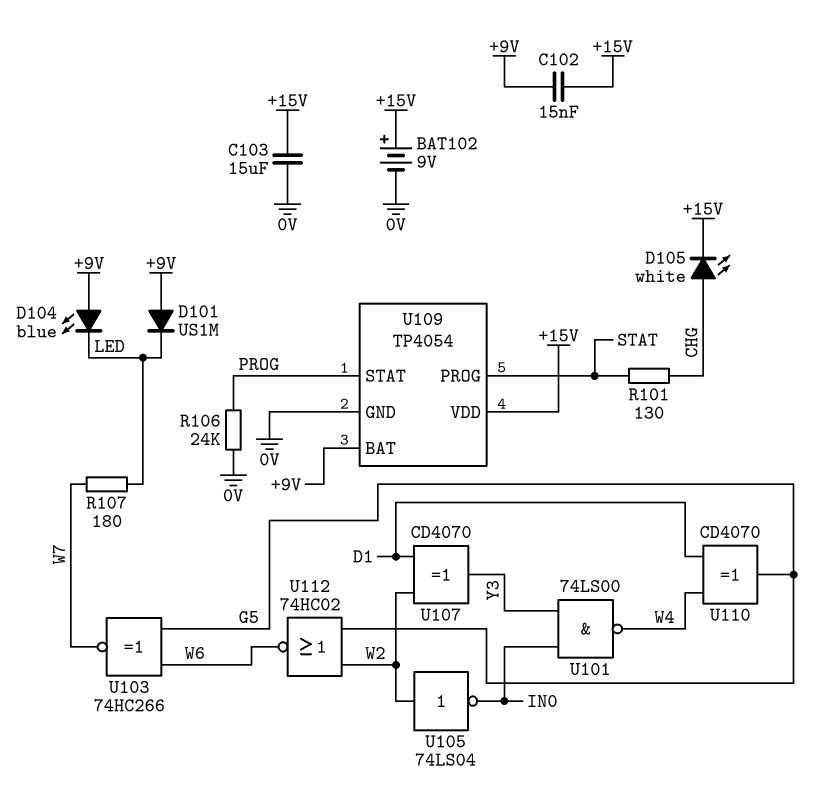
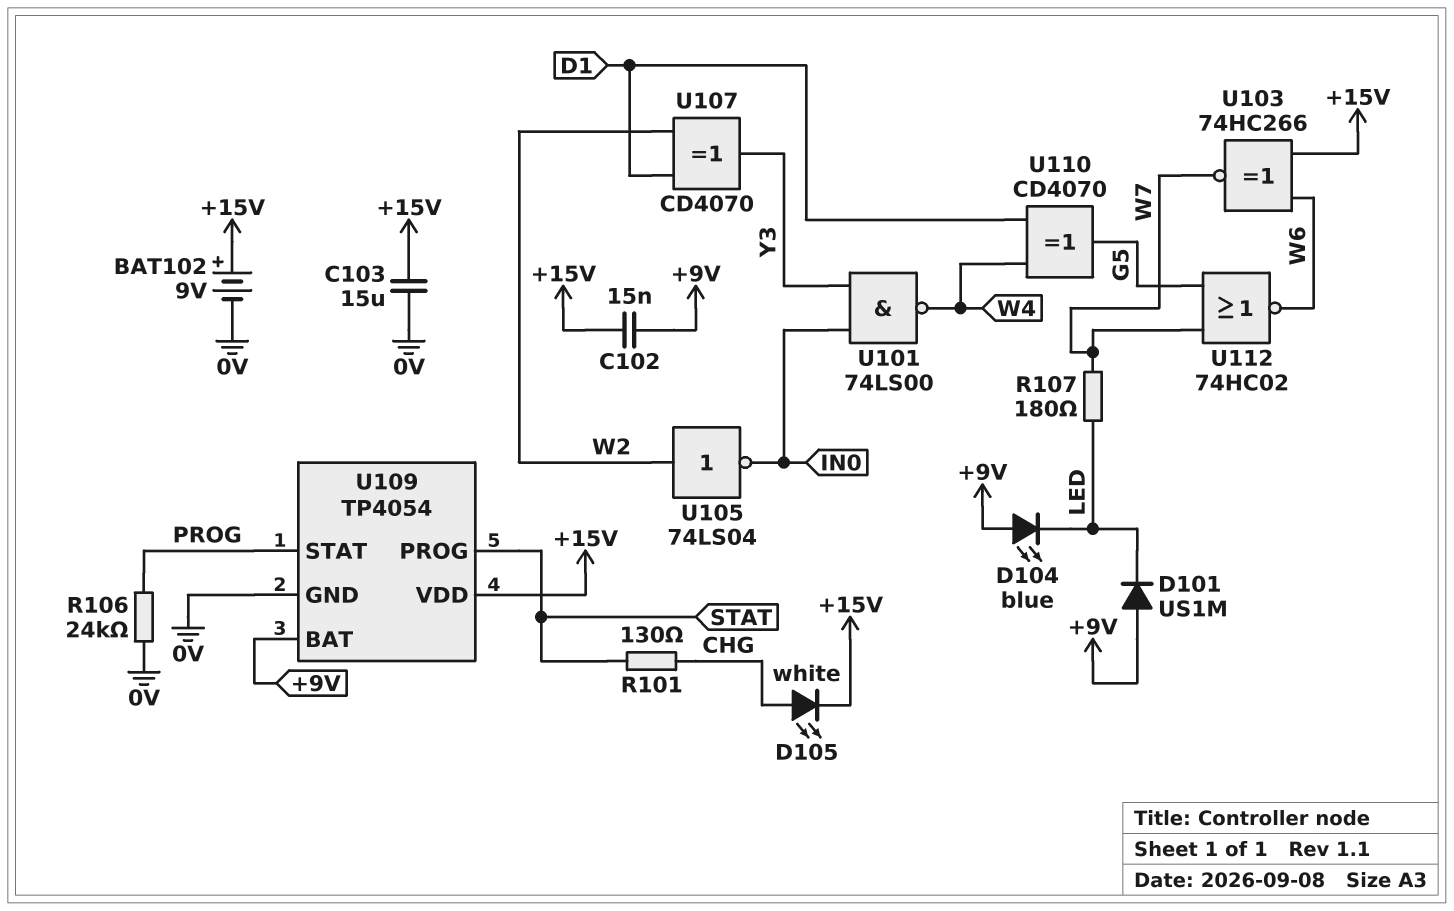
U103: XNOR 74HC266 (in G5, in W6, out W7) -> XNOR 74HC266 (in +15V, in W6, out W7)
U112: NOR 74HC02 (in G5, in W2, out W6) -> NOR 74HC02 (in G5, in W7, out W6)

